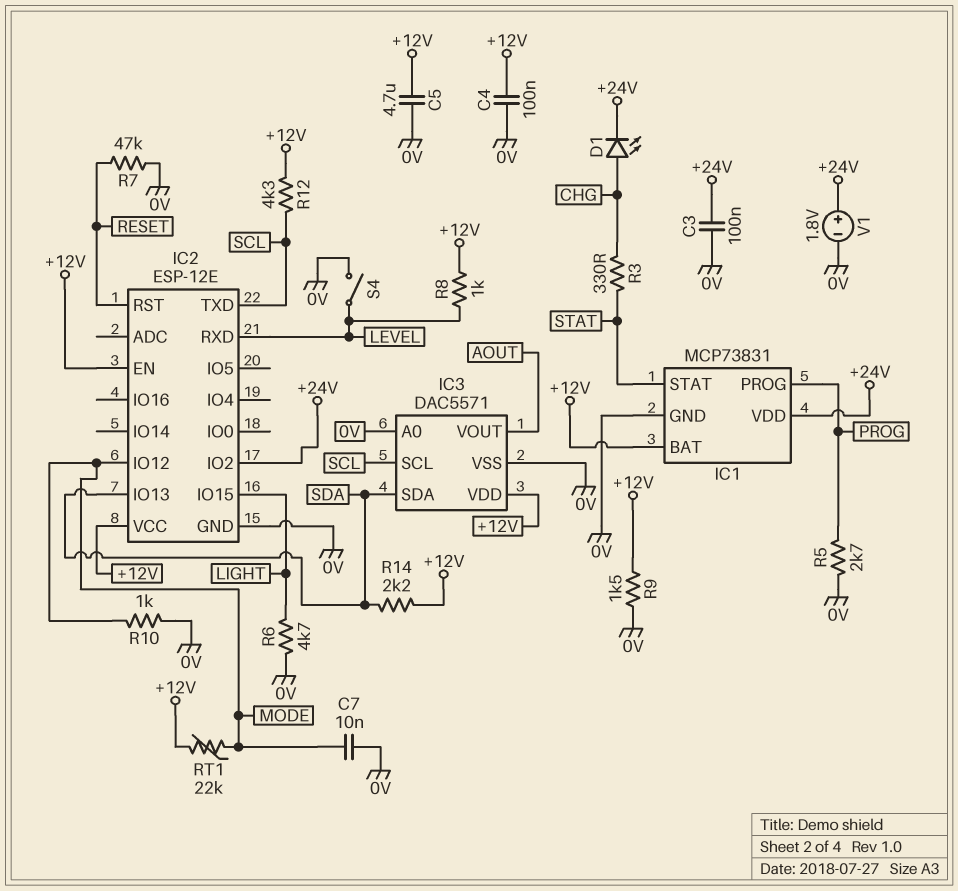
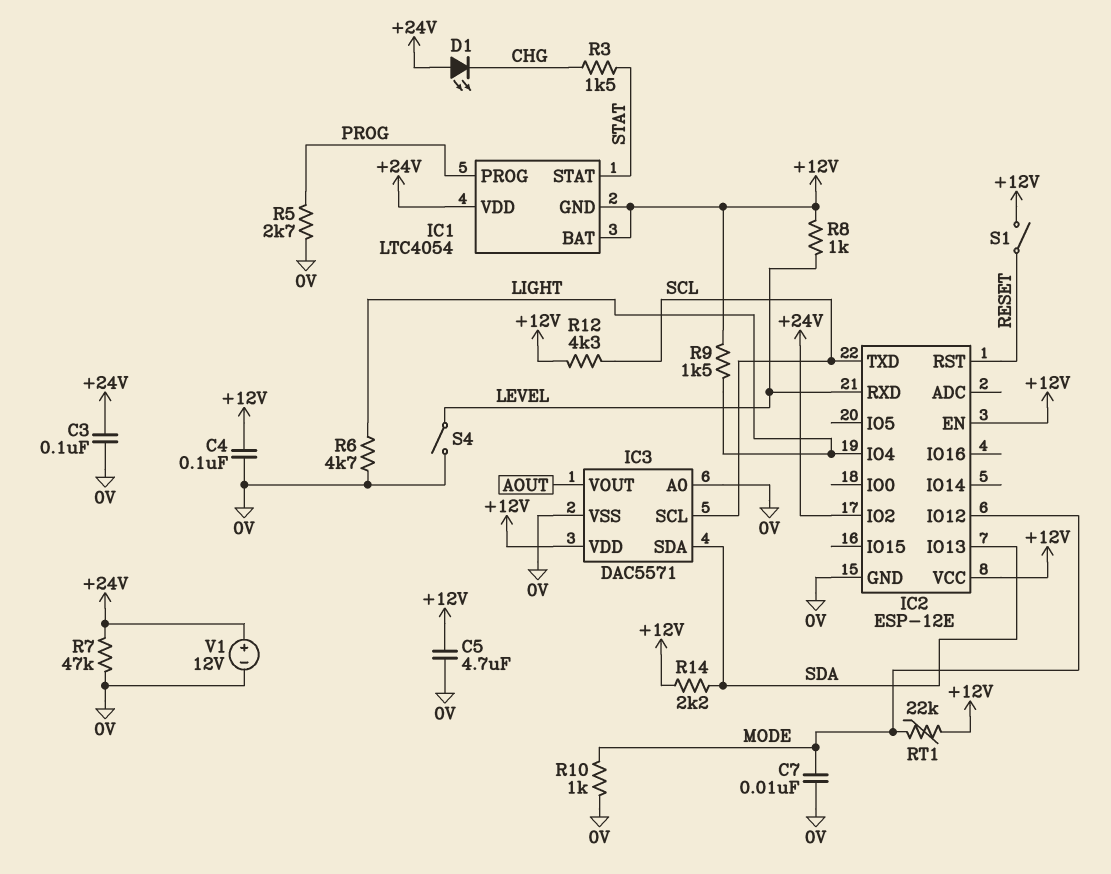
D1: LED (A CHG, K +24V) -> LED (A +24V, K CHG)
IC1: MCP73831 -> LTC4054
IC1 pin GND: 0V -> +12V
IC2 pin IO4: none -> LIGHT
IC2 pin IO15: LIGHT -> none
R3: 330 (CHG, STAT) -> 1.5k (CHG, STAT)
R7: 47k (0V, RESET) -> 47k (+24V, 0V)
R9: 1.5k (+12V, 0V) -> 1.5k (+12V, LIGHT)
S1: none -> switch (+12V, RESET)
V1: 1.8V (plus +24V, minus 0V) -> 12V (plus +24V, minus 0V)

